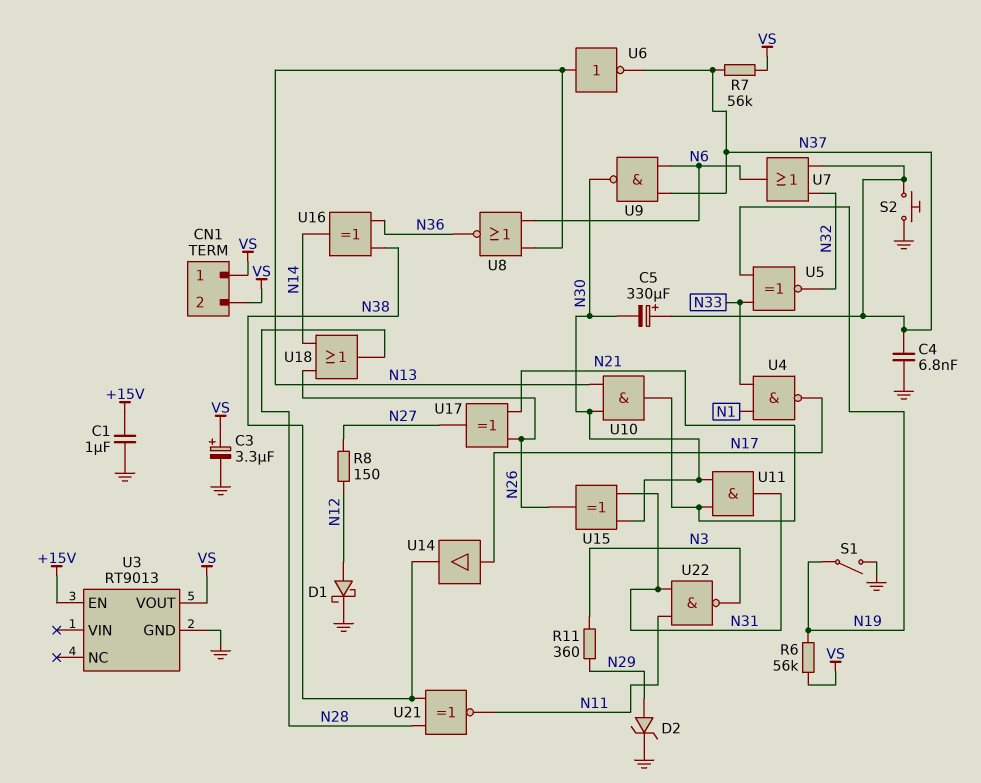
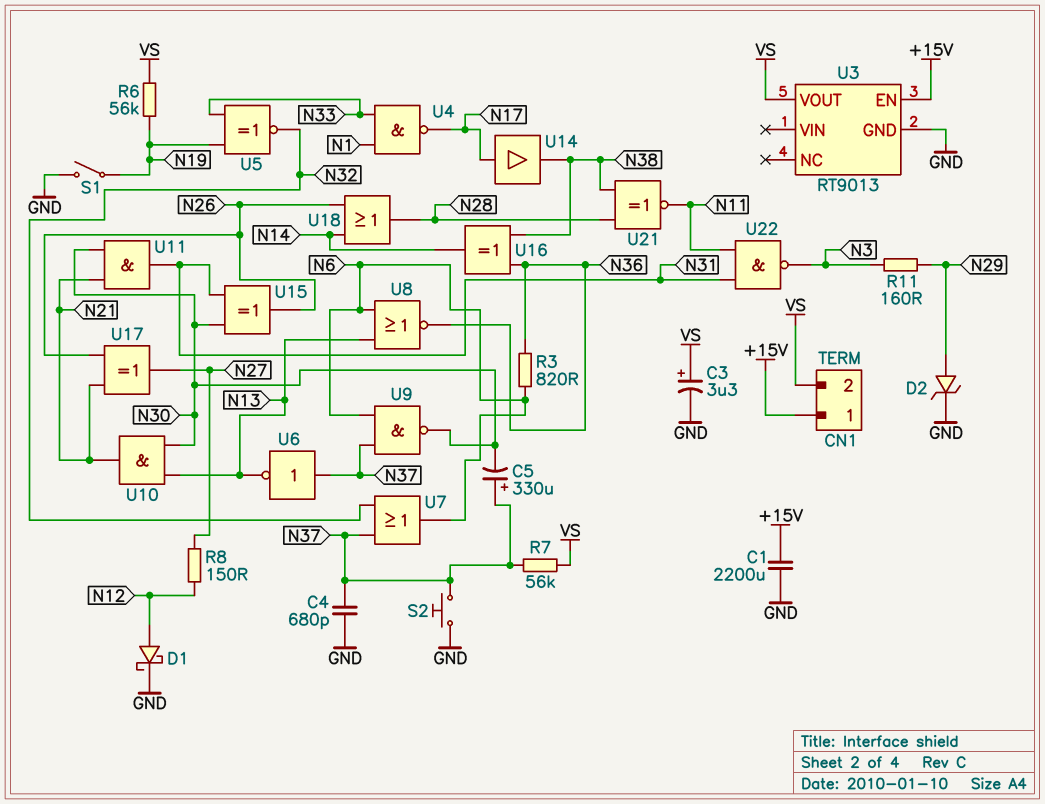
C1: 1uF (+15V, GND) -> 2200uF (+15V, GND)
C4: 6.8nF (GND, N37) -> 680pF (GND, N37)
CN1 pin 1: VS -> +15V
R3: none -> 820 (N6, N36)
R11: 360 (N3, N29) -> 160 (N3, N29)
U6: NOT (in N13, out N37) -> NOT (in N37, out N13)

